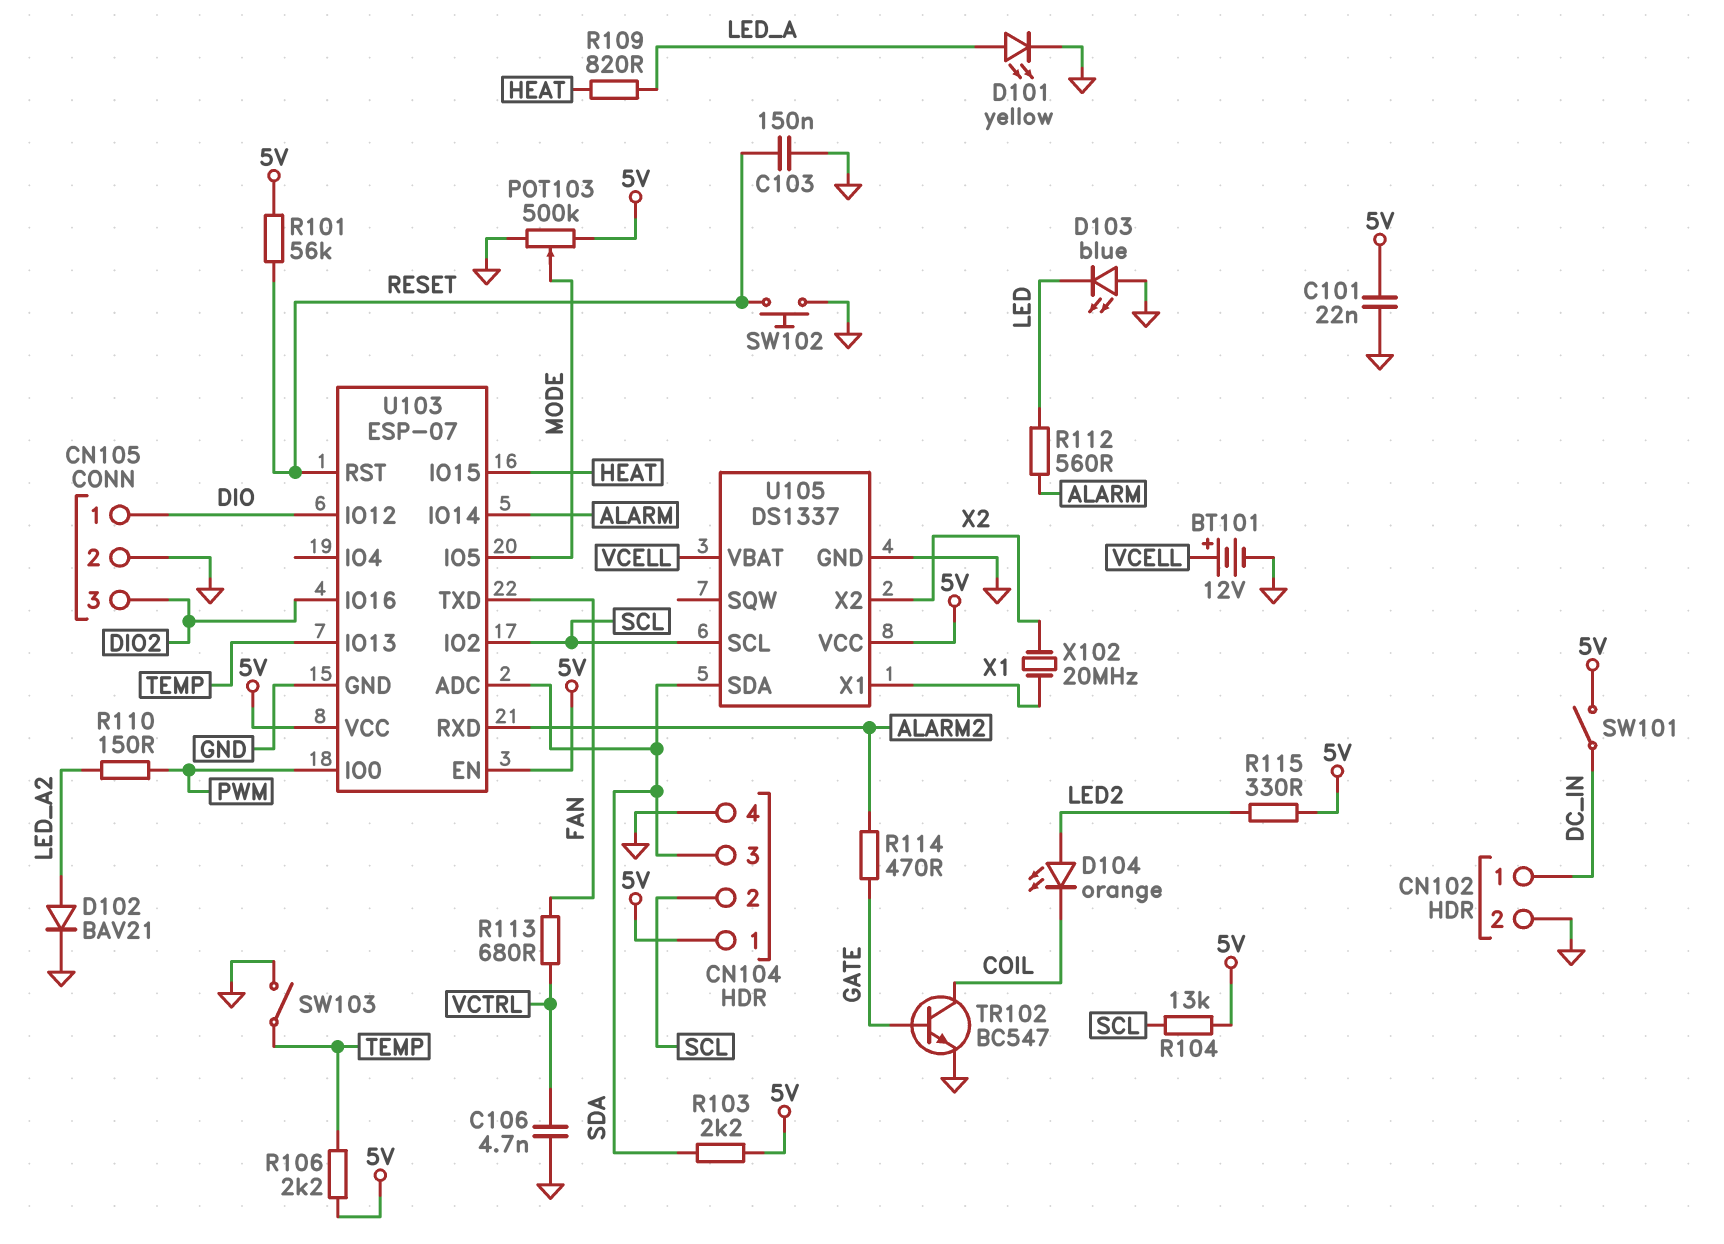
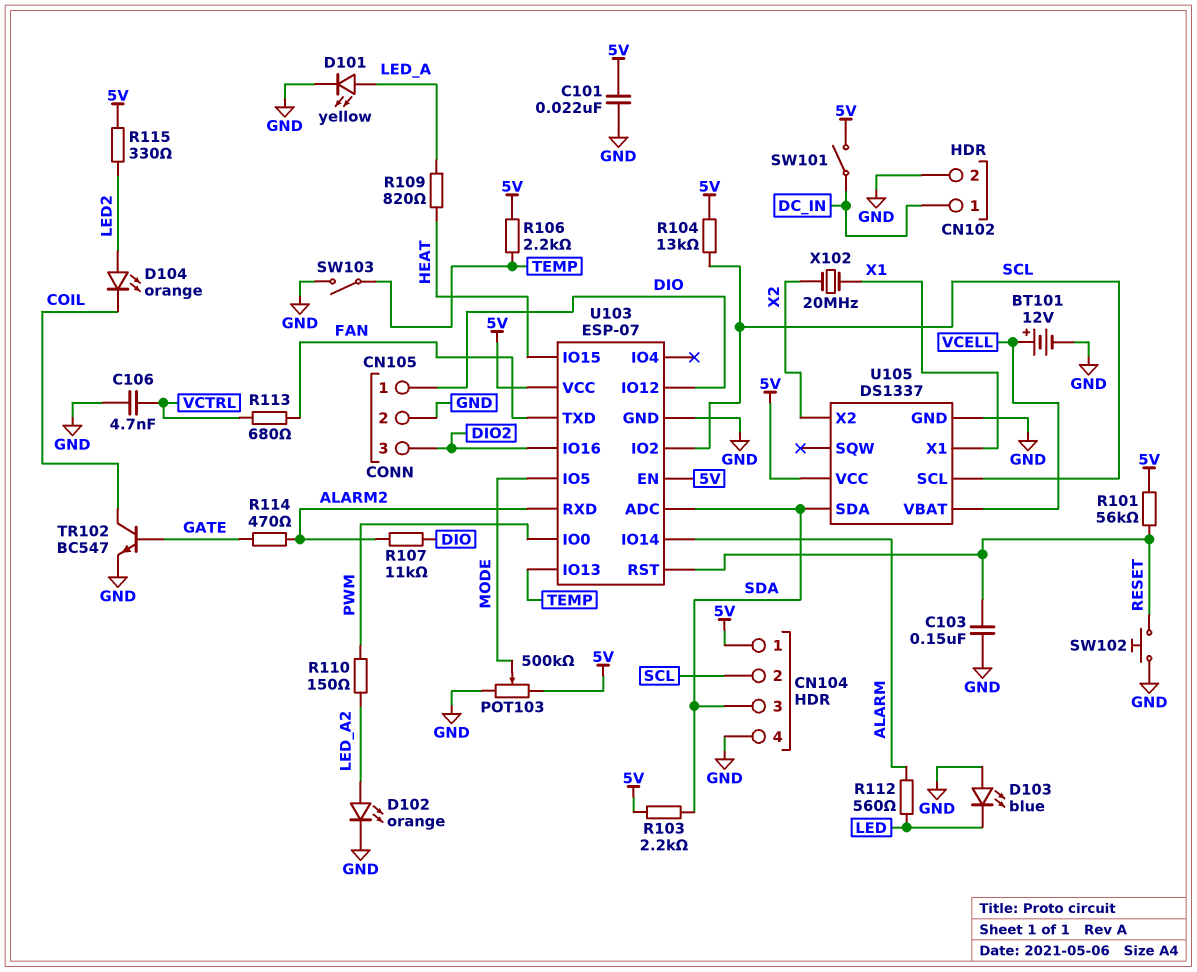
D102: diode BAV21 (A LED_A2, K GND) -> LED orange (A LED_A2, K GND)
R107: none -> 11k (ALARM2, DIO)

